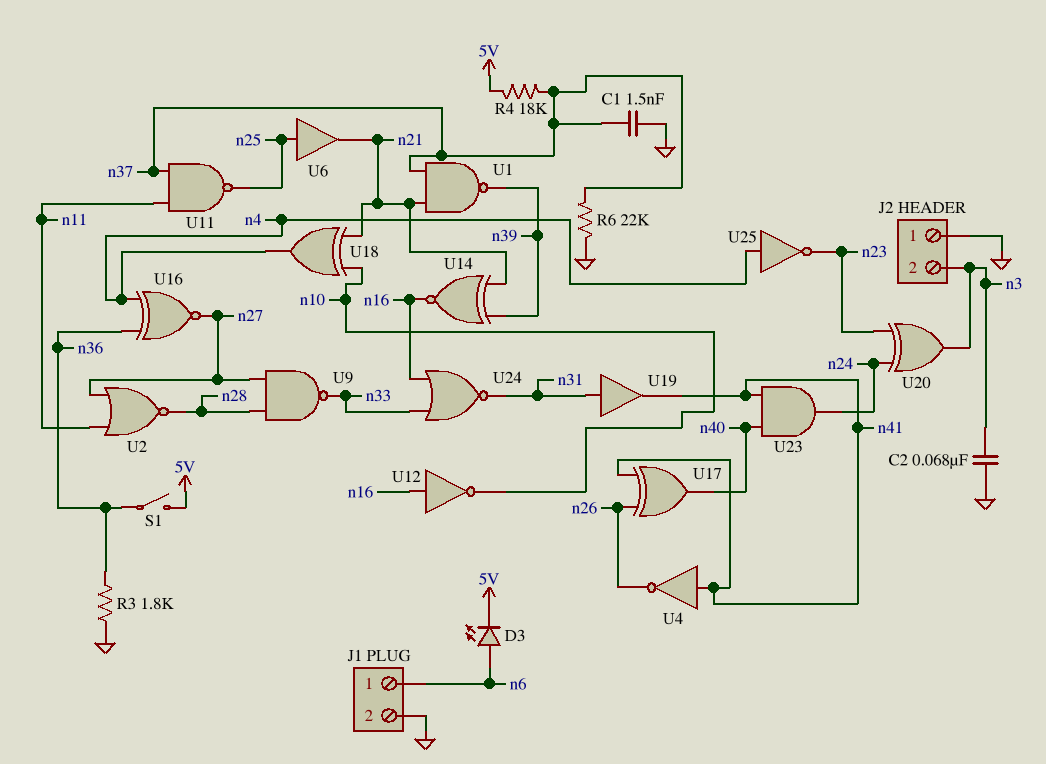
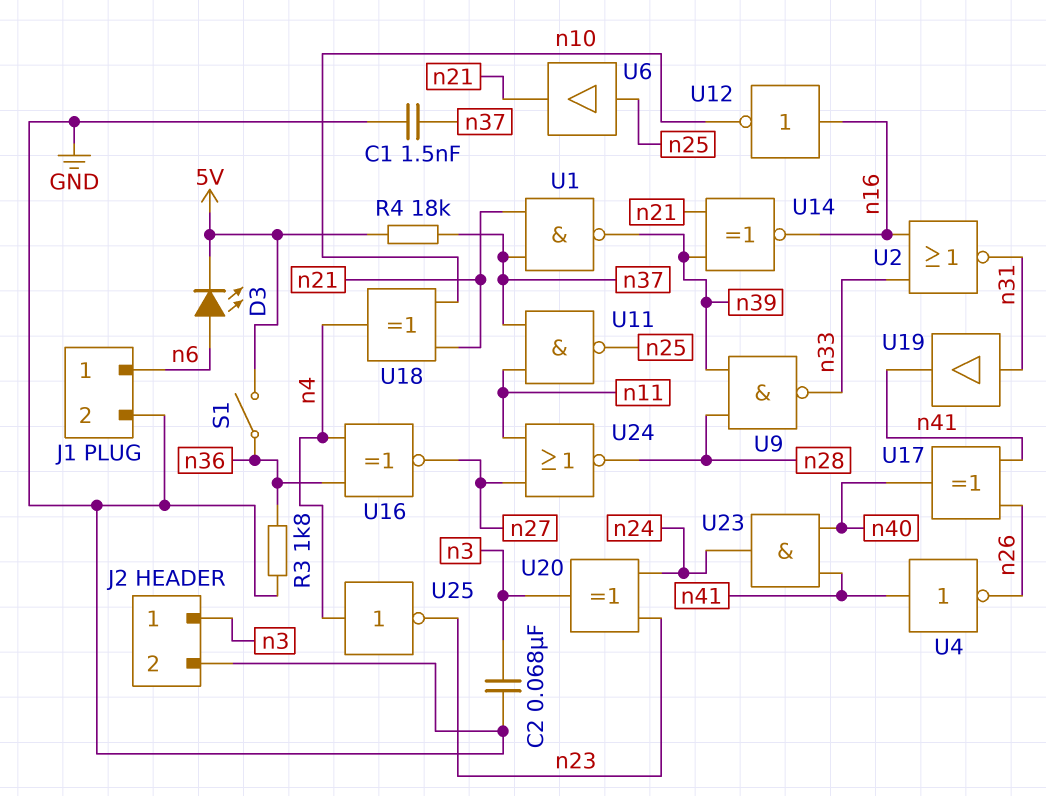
J2 pin 1: GND -> n3
J2 pin 2: n3 -> GND
R6: 22k (GND, n37) -> none
U2: NOR (in n11, in n27, out n28) -> NOR (in n16, in n33, out n31)
U9: NAND (in n27, in n28, out n33) -> NAND (in n28, in n39, out n33)
U24: NOR (in n16, in n33, out n31) -> NOR (in n11, in n27, out n28)

